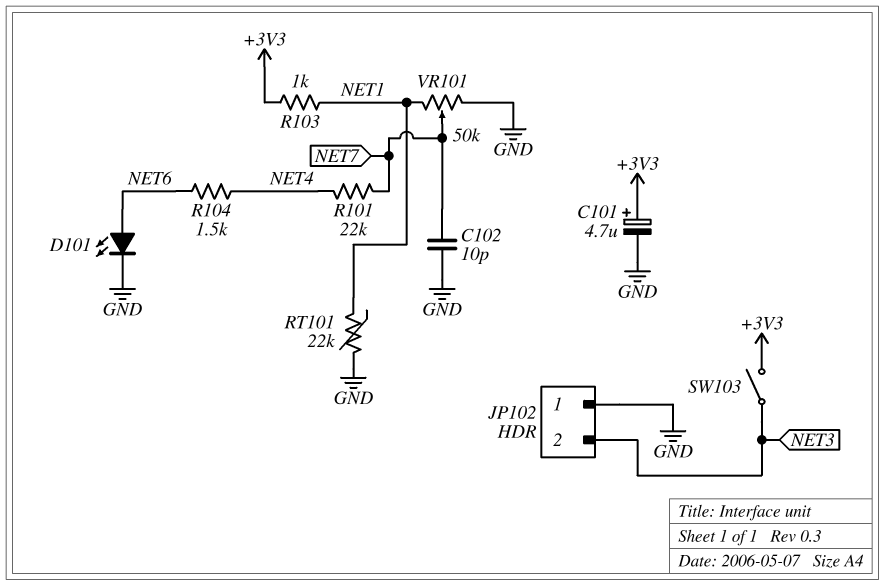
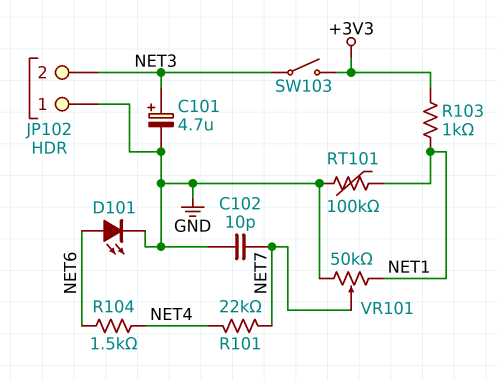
C101: 4.7uF (plus +3V3, minus GND) -> 4.7uF (plus NET3, minus GND)
RT101: 22k (GND, NET1) -> 100k (GND, NET1)

